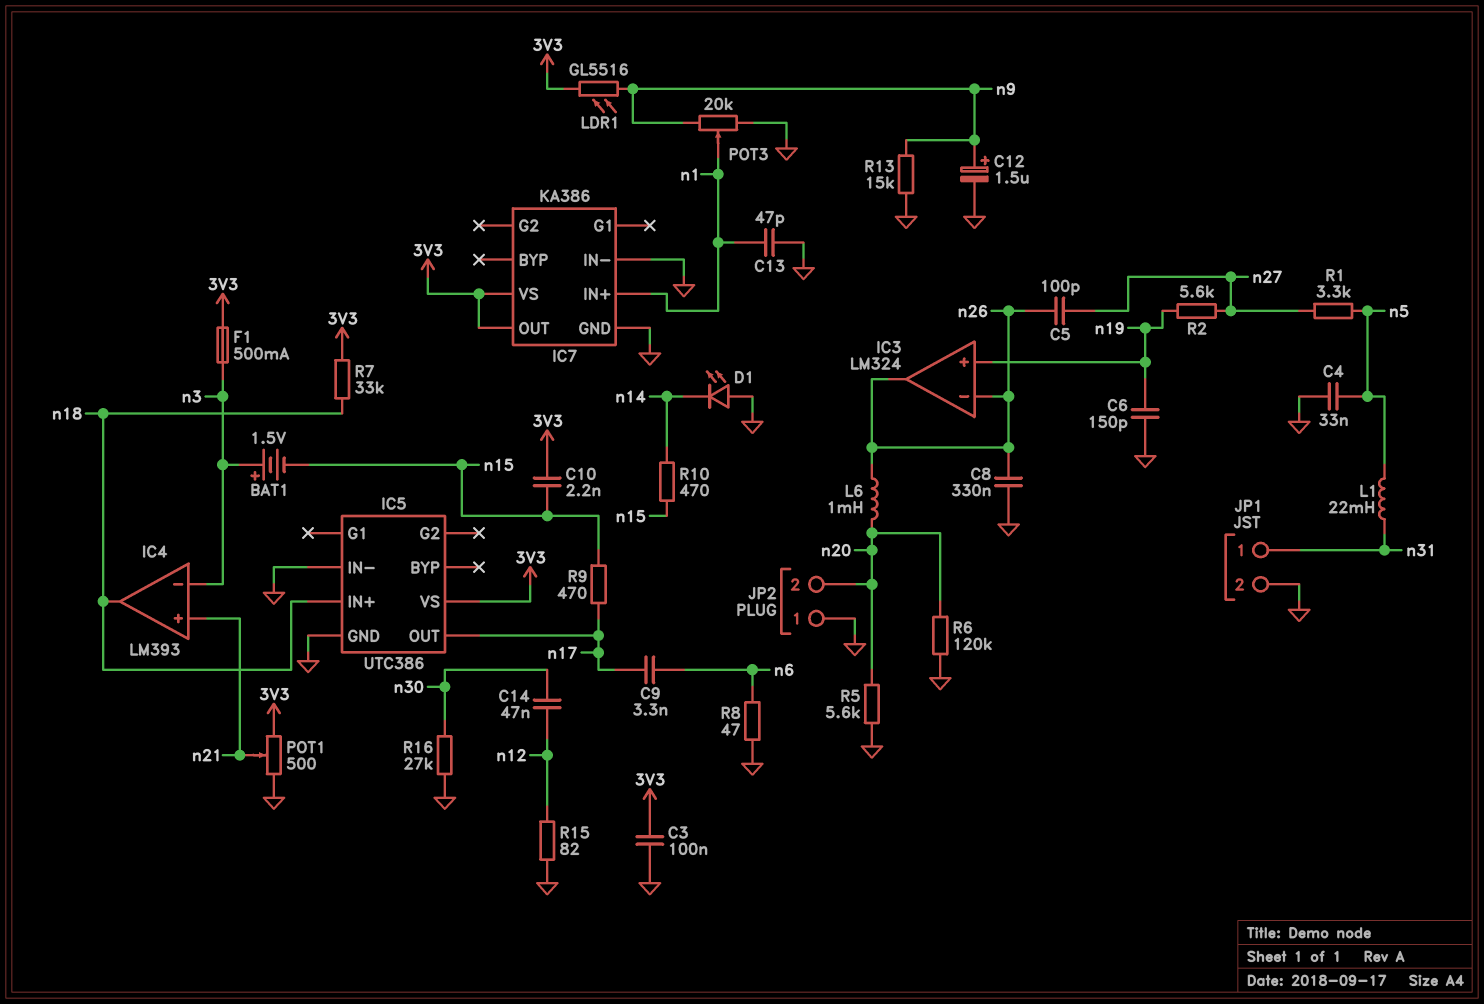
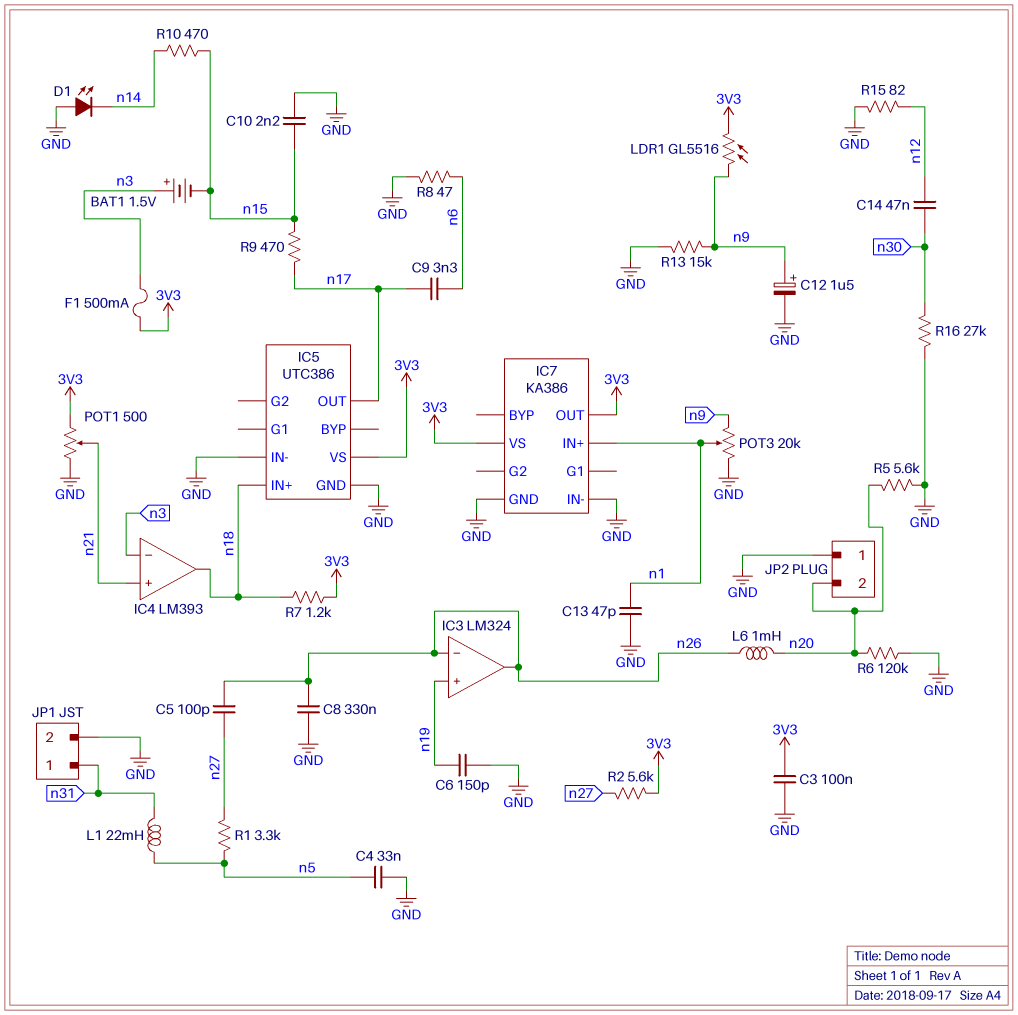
C10: 2.2nF (3V3, n15) -> 2.2nF (GND, n15)
R2: 5.6k (n19, n27) -> 5.6k (3V3, n27)
R7: 33k (3V3, n18) -> 1.2k (3V3, n18)

